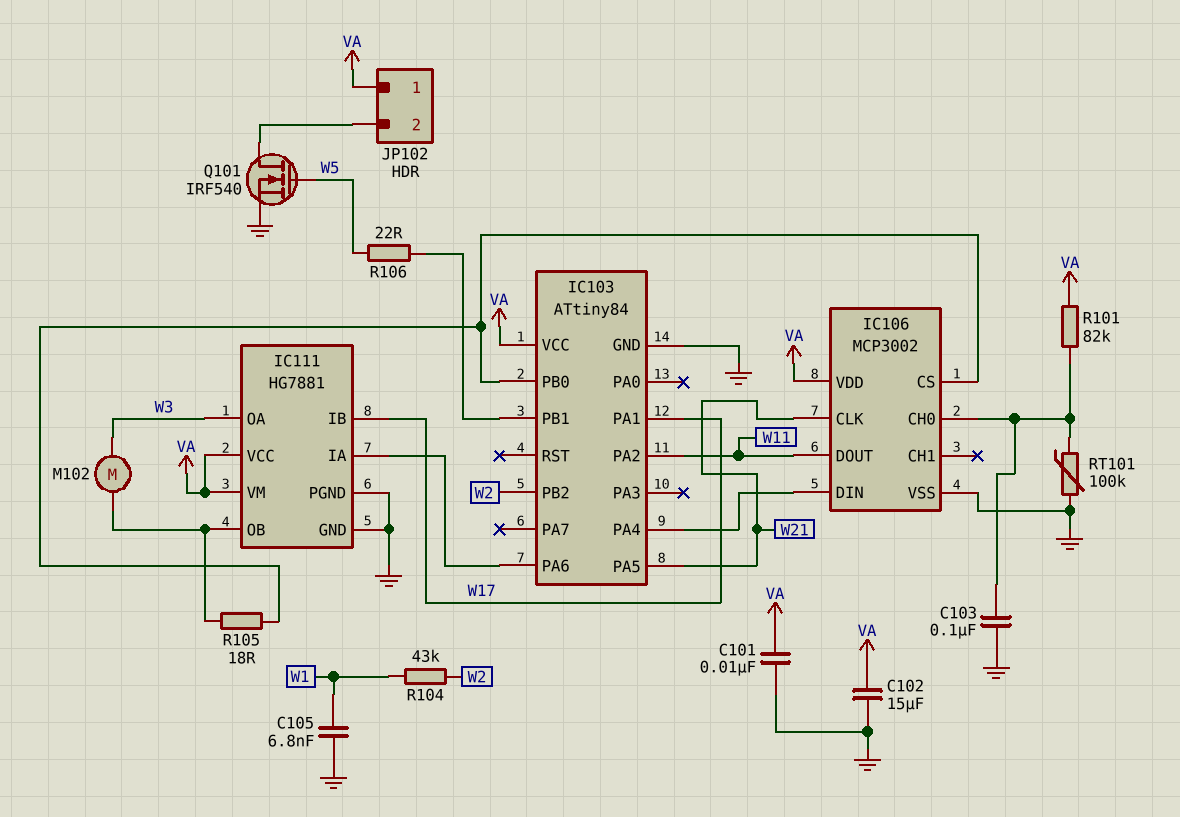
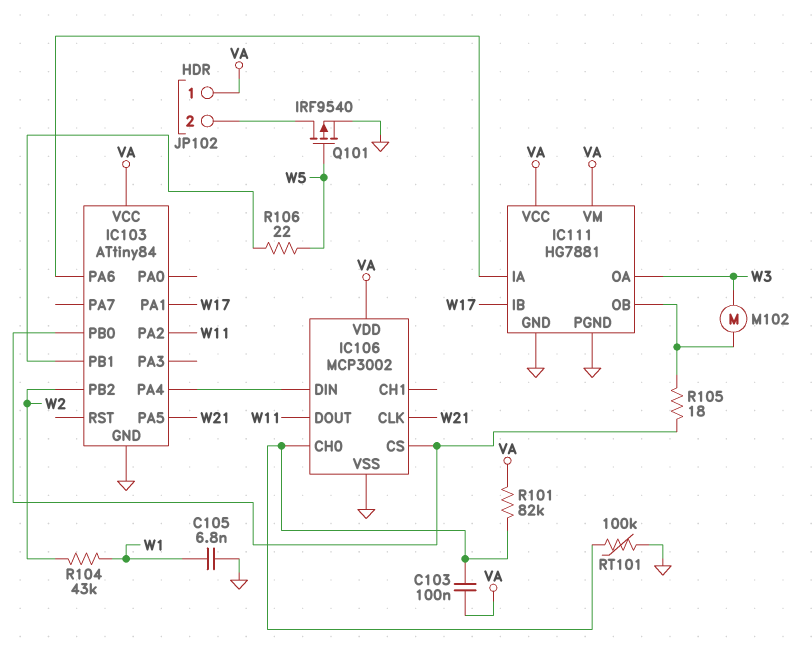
C101: 10nF (GND, VA) -> none
C102: 15uF (GND, VA) -> none
C103: 100nF (GND, IC106/CH0) -> 100nF (IC106/CH0, VA)
Q101: NMOS IRF540 (G W5, D JP102/2, S GND) -> PMOS IRF9540 (G W5, D JP102/2, S GND)

